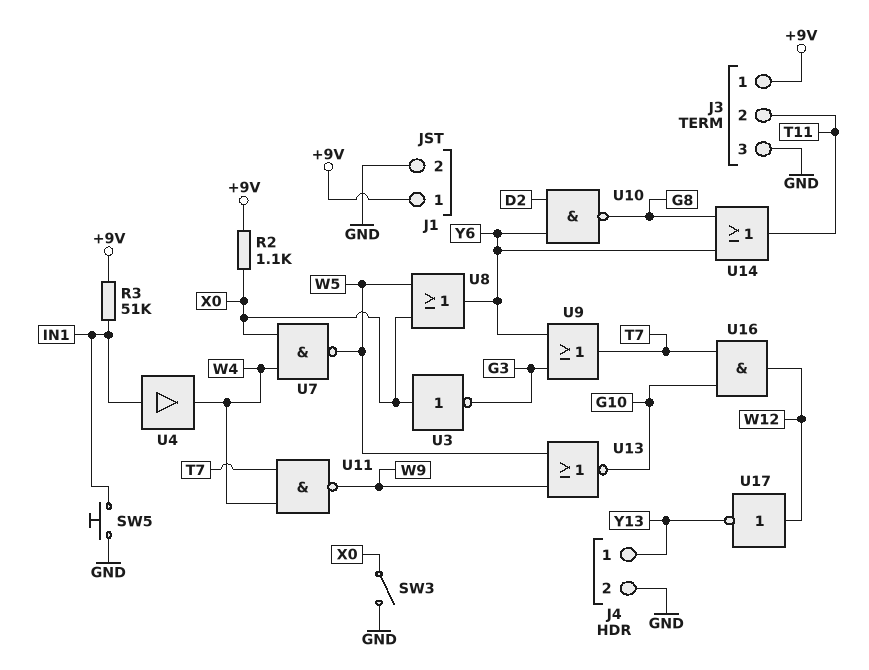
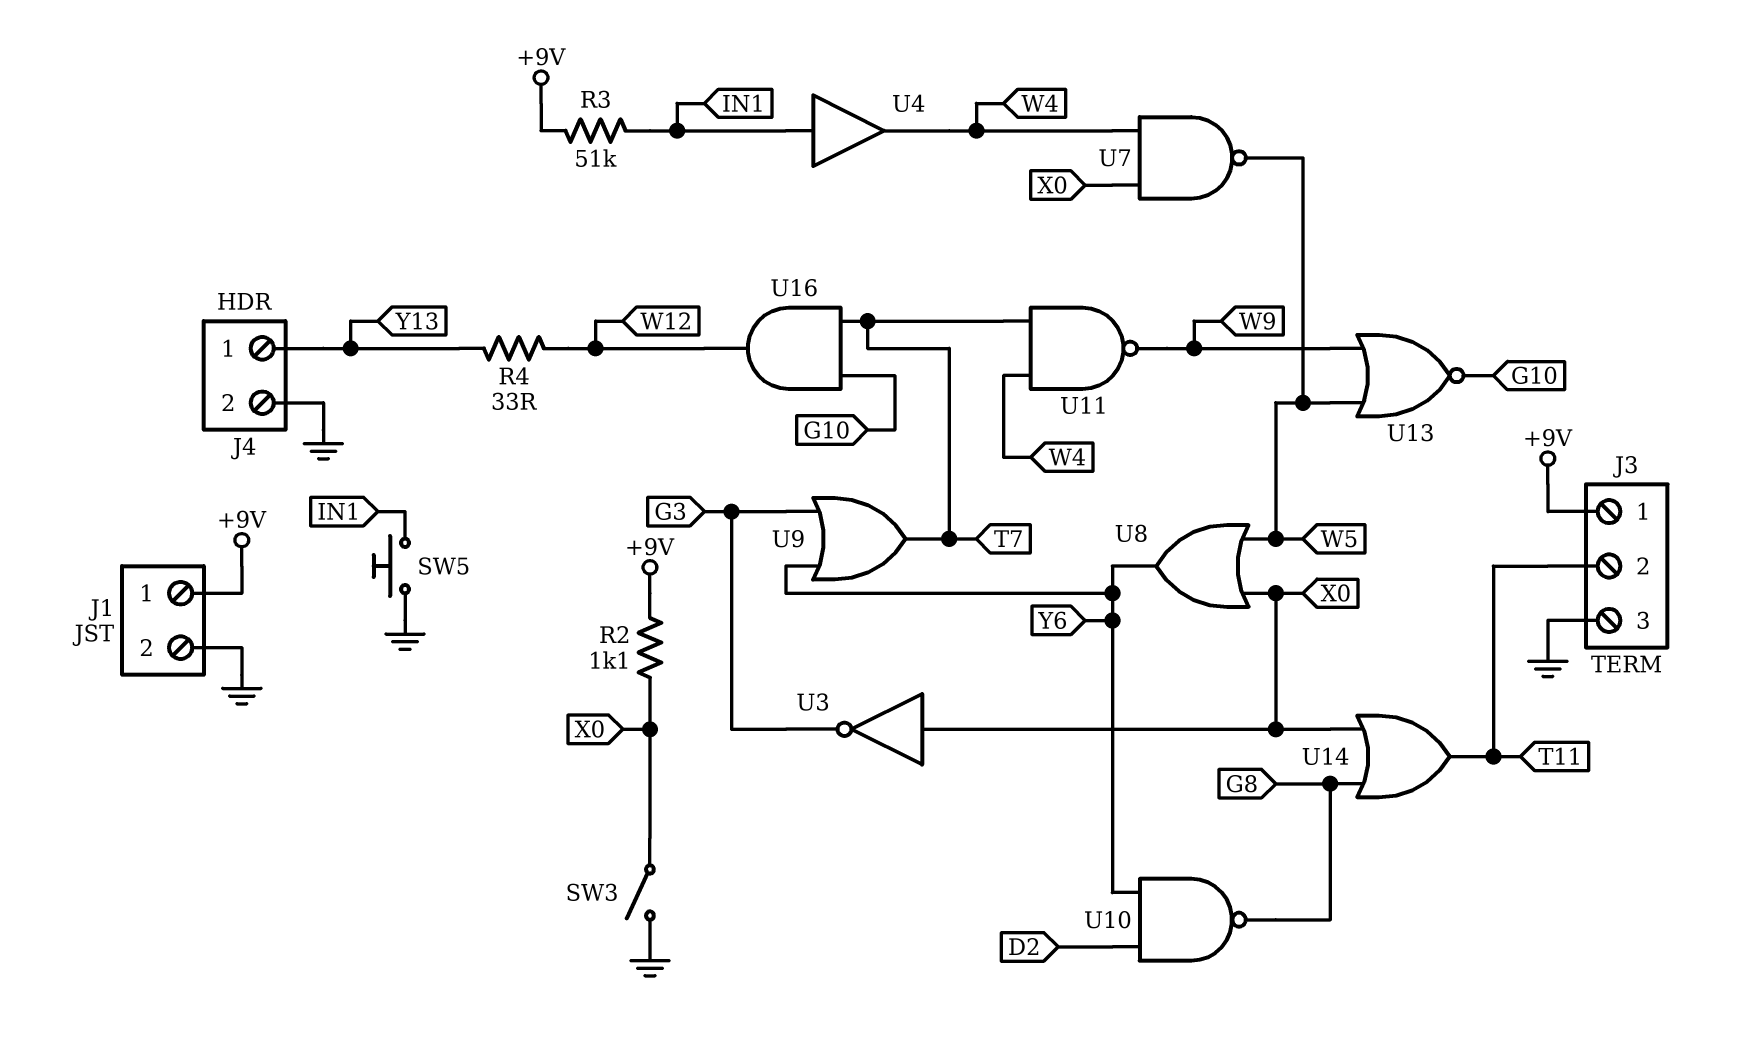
R4: none -> 33 (W12, Y13)
U14: OR (in G8, in Y6, out T11) -> OR (in G8, in X0, out T11)
U17: NOT (in W12, out Y13) -> none

